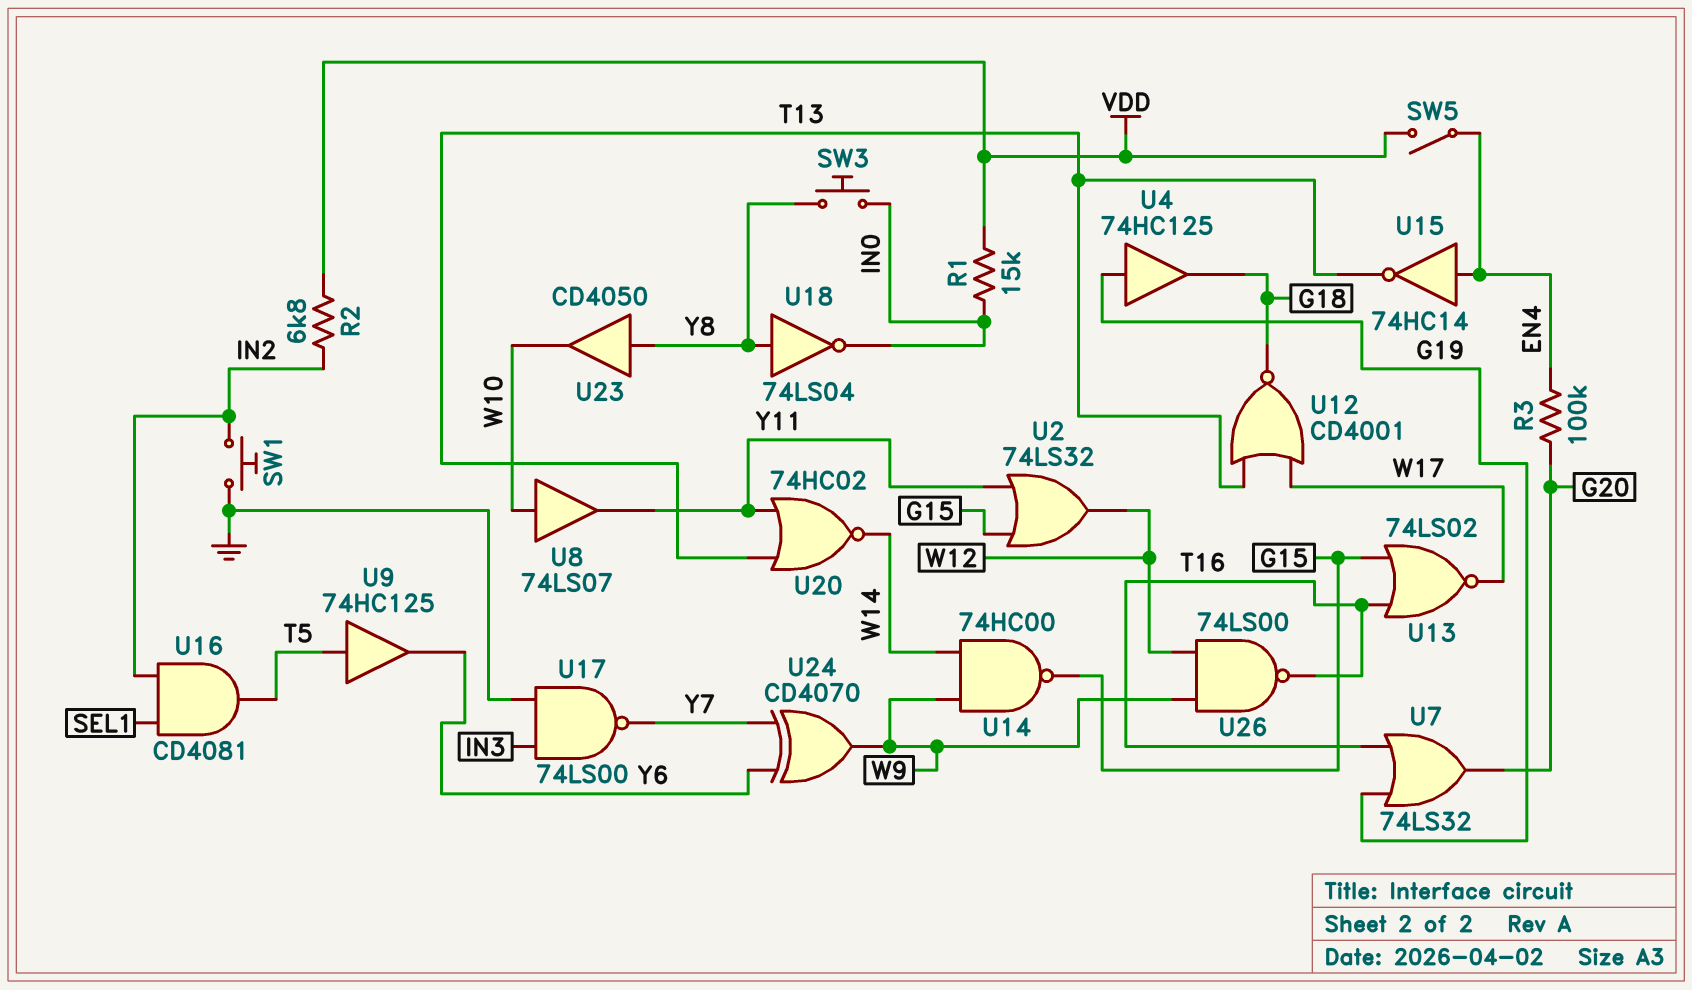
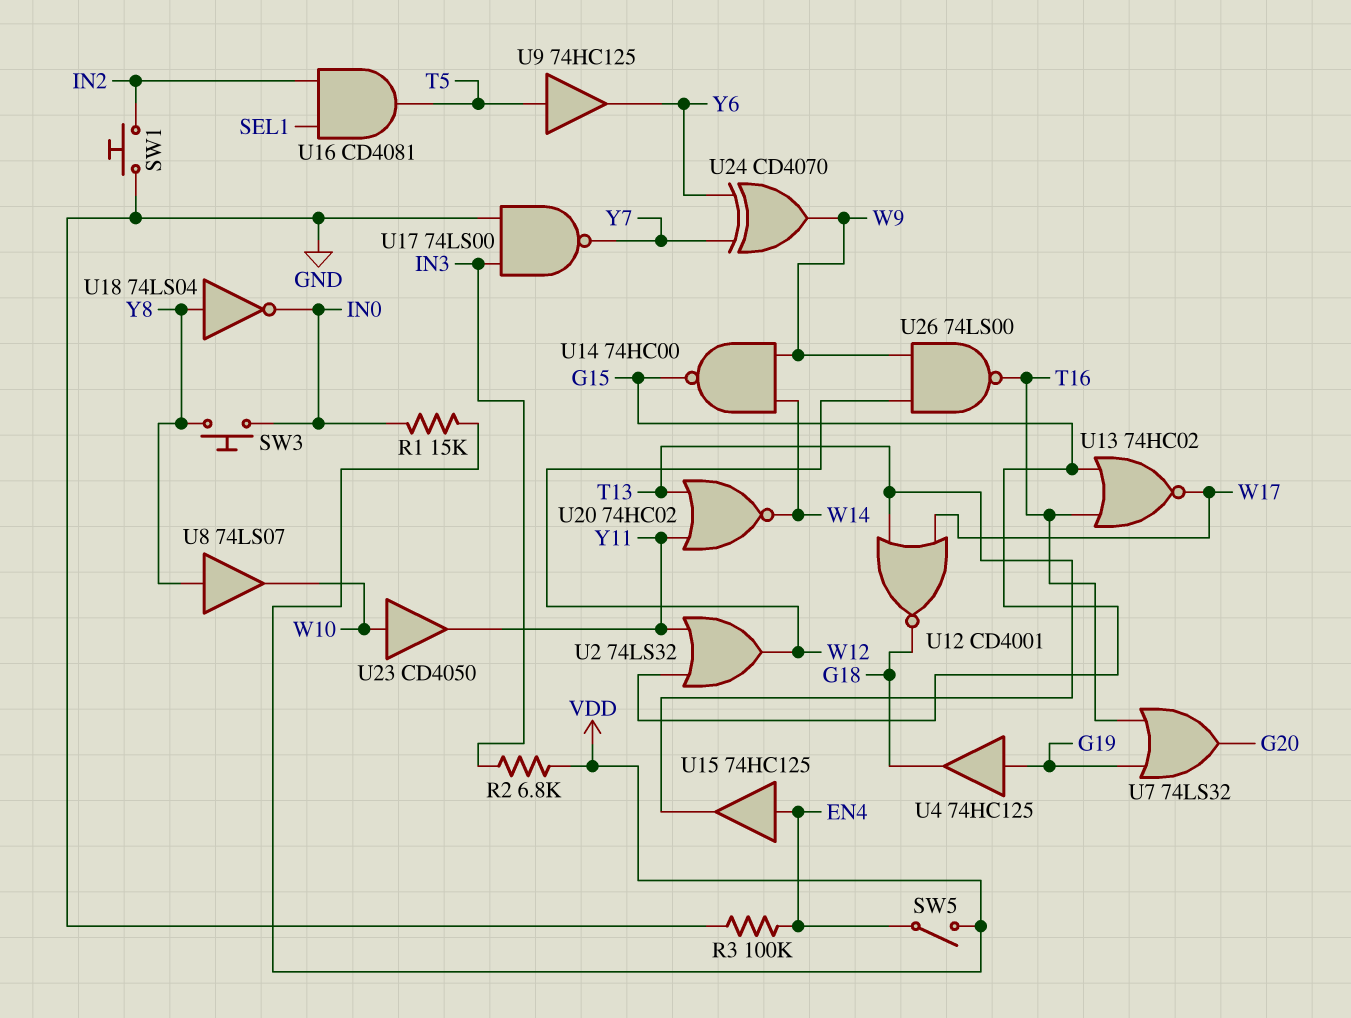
R2: 6.8k (IN2, VDD) -> 6.8k (IN3, VDD)
R3: 100k (EN4, G20) -> 100k (EN4, GND)
U8: buffer 74LS07 (in W10, out Y11) -> buffer 74LS07 (in Y8, out W10)
U13: NOR 74LS02 (in G15, in T16, out W17) -> NOR 74HC02 (in G15, in T16, out W17)
U15: NOT 74HC14 (in EN4, out T13) -> buffer 74HC125 (in EN4, out T13)
U23: buffer CD4050 (in Y8, out W10) -> buffer CD4050 (in W10, out Y11)

